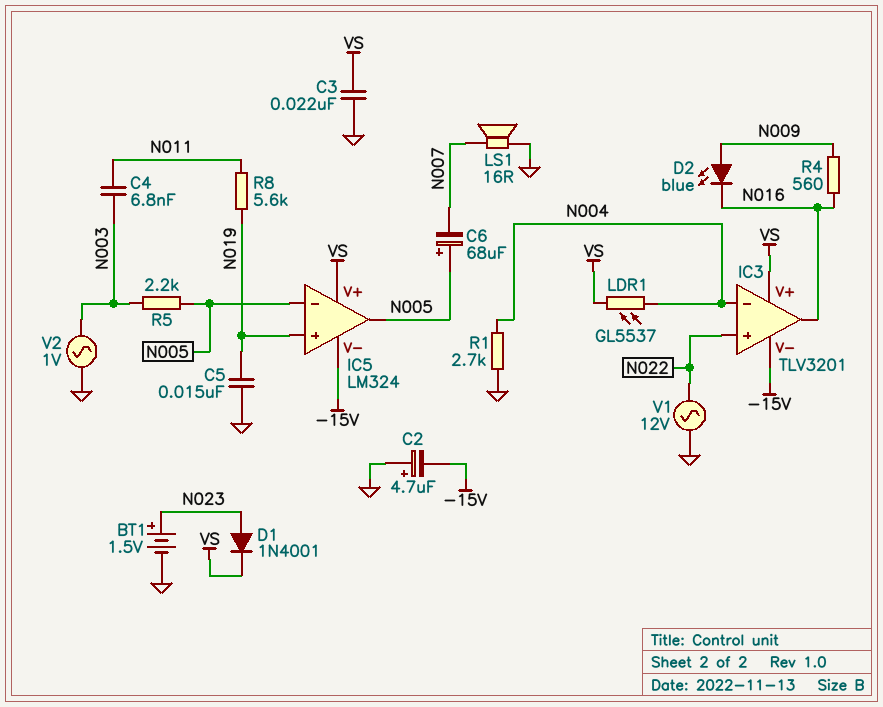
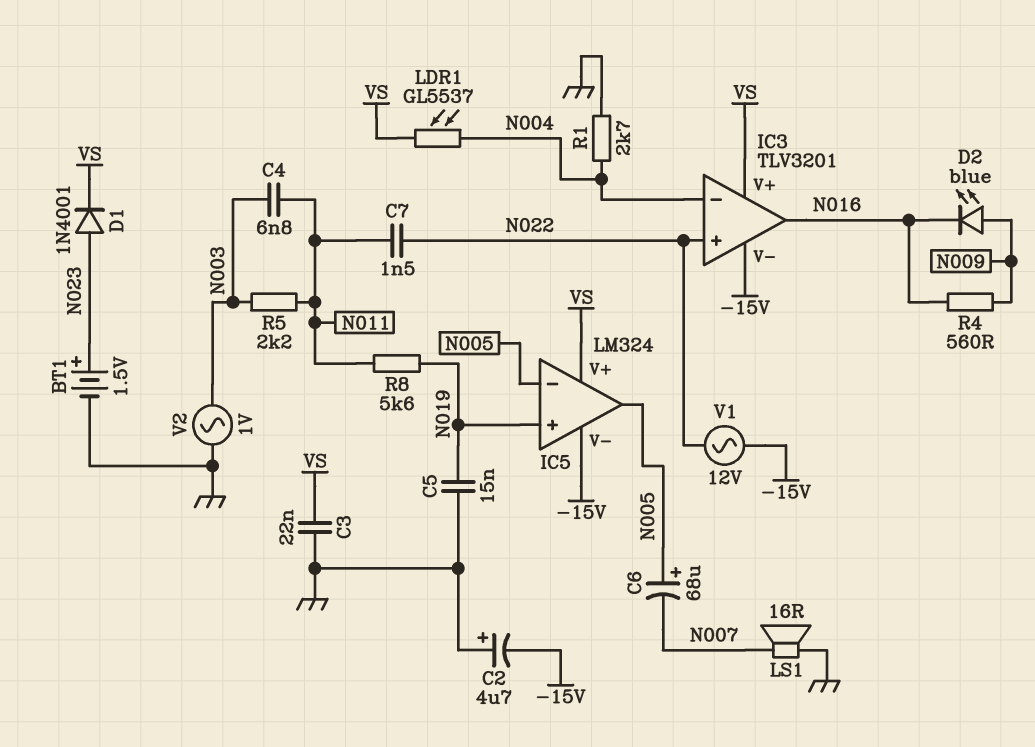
C7: none -> 1.5nF (N011, N022)
R5: 2.2k (N003, N005) -> 2.2k (N003, N011)
V1: AC 12V (GND, N022) -> AC 12V (-15V, N022)

